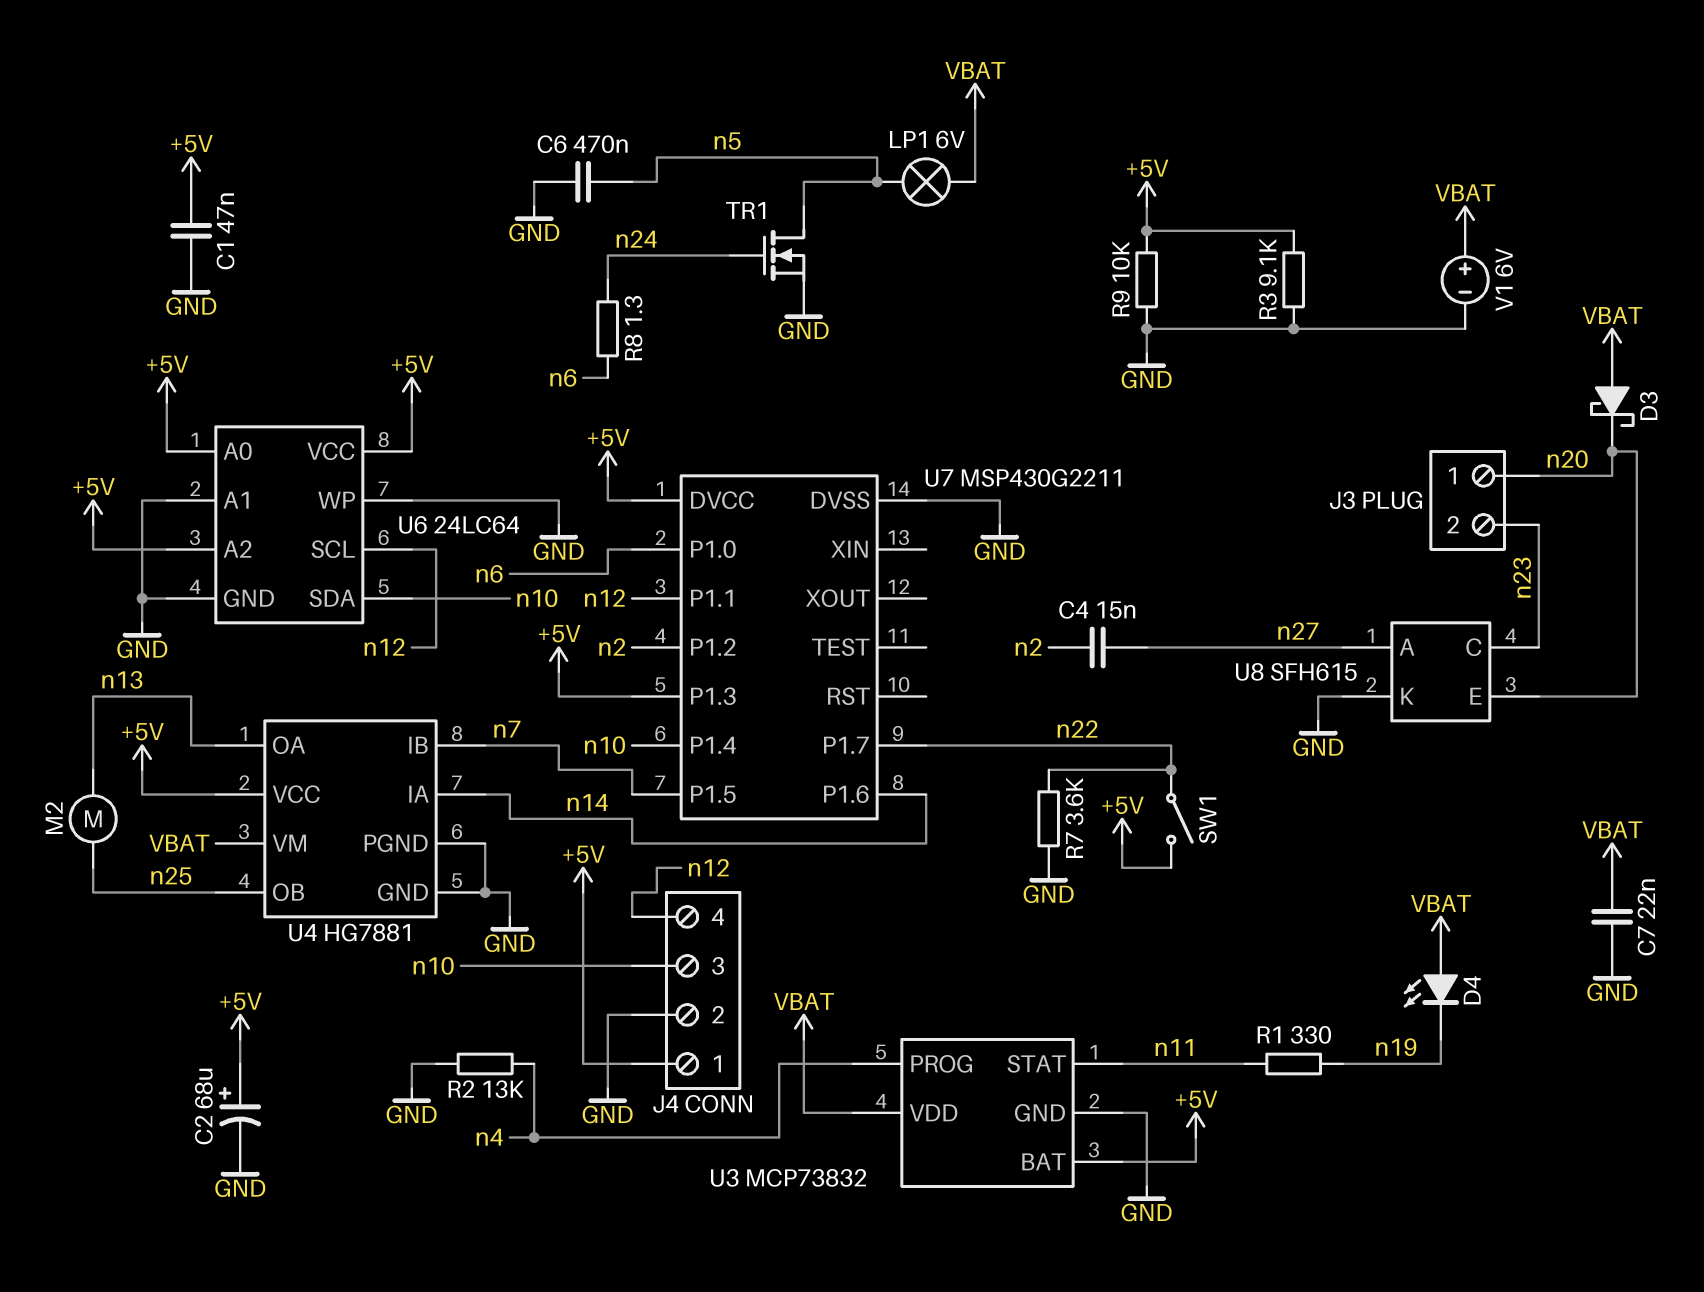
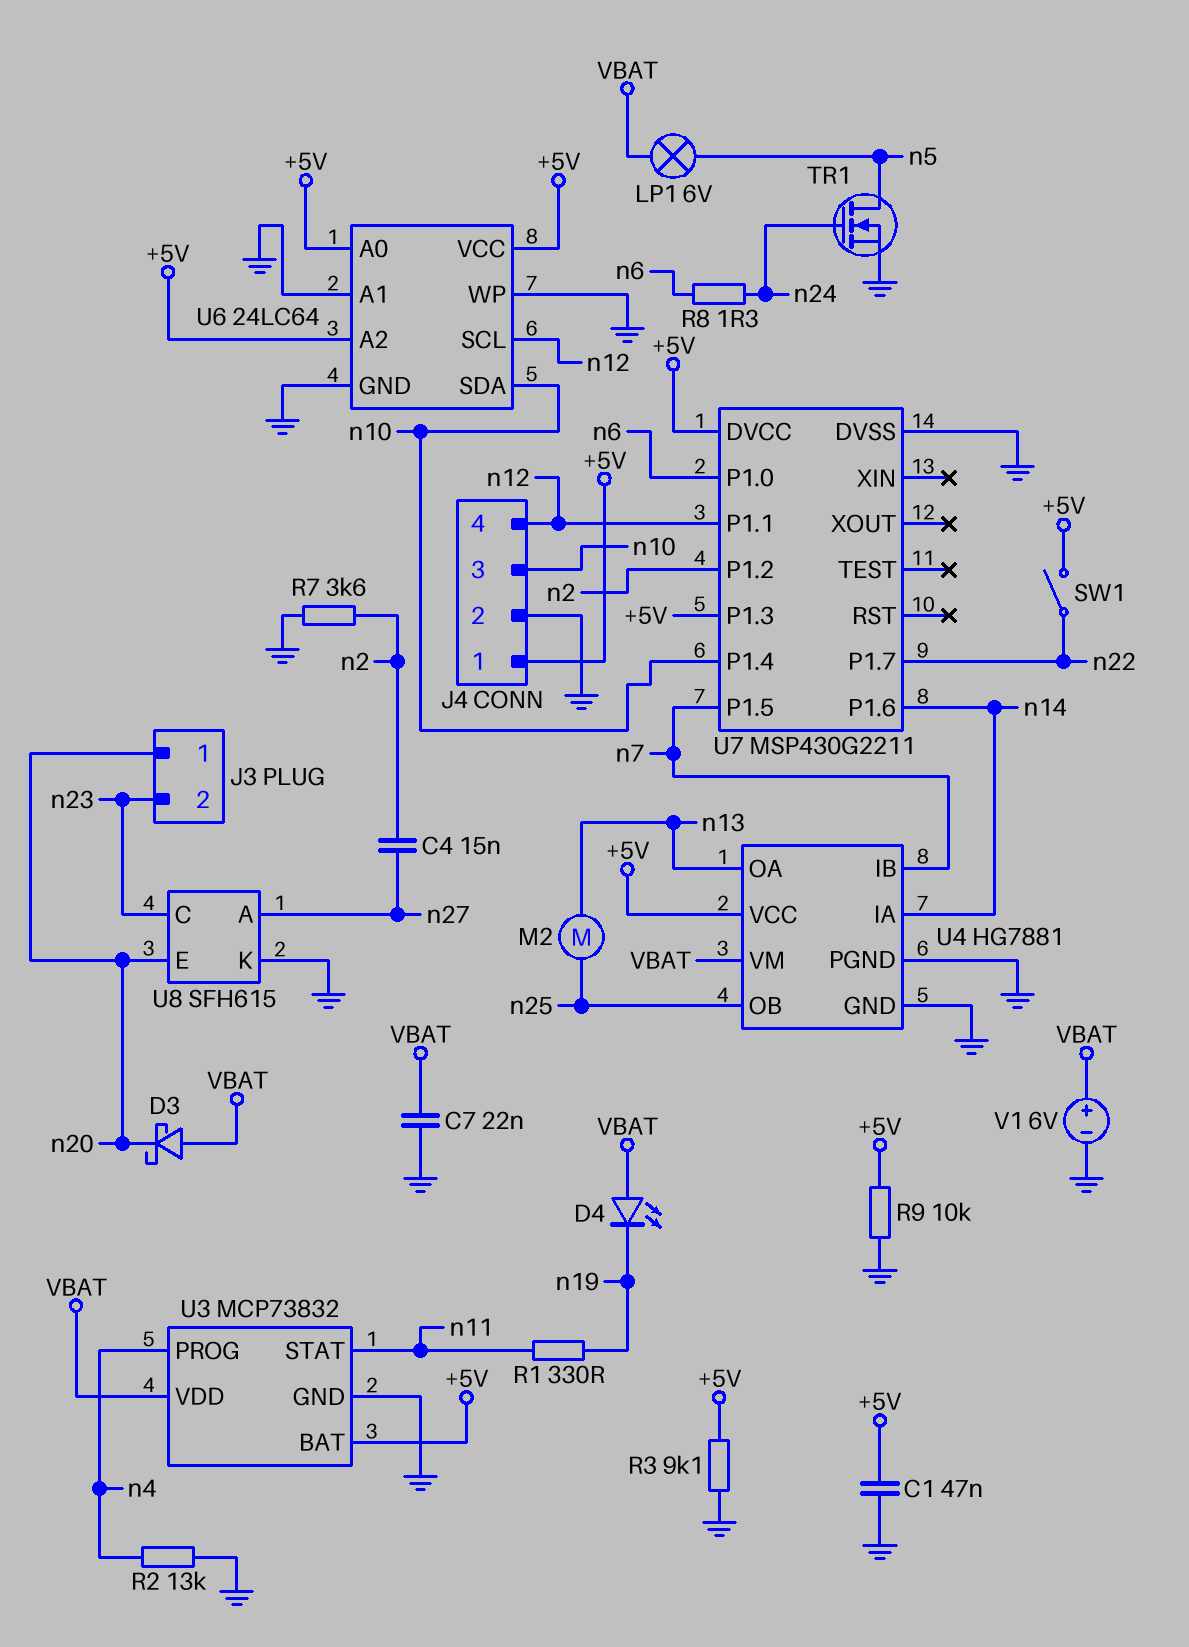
C2: 68uF (plus +5V, minus GND) -> none
C6: 470nF (GND, n5) -> none
R7: 3.6k (GND, n22) -> 3.6k (GND, n2)

